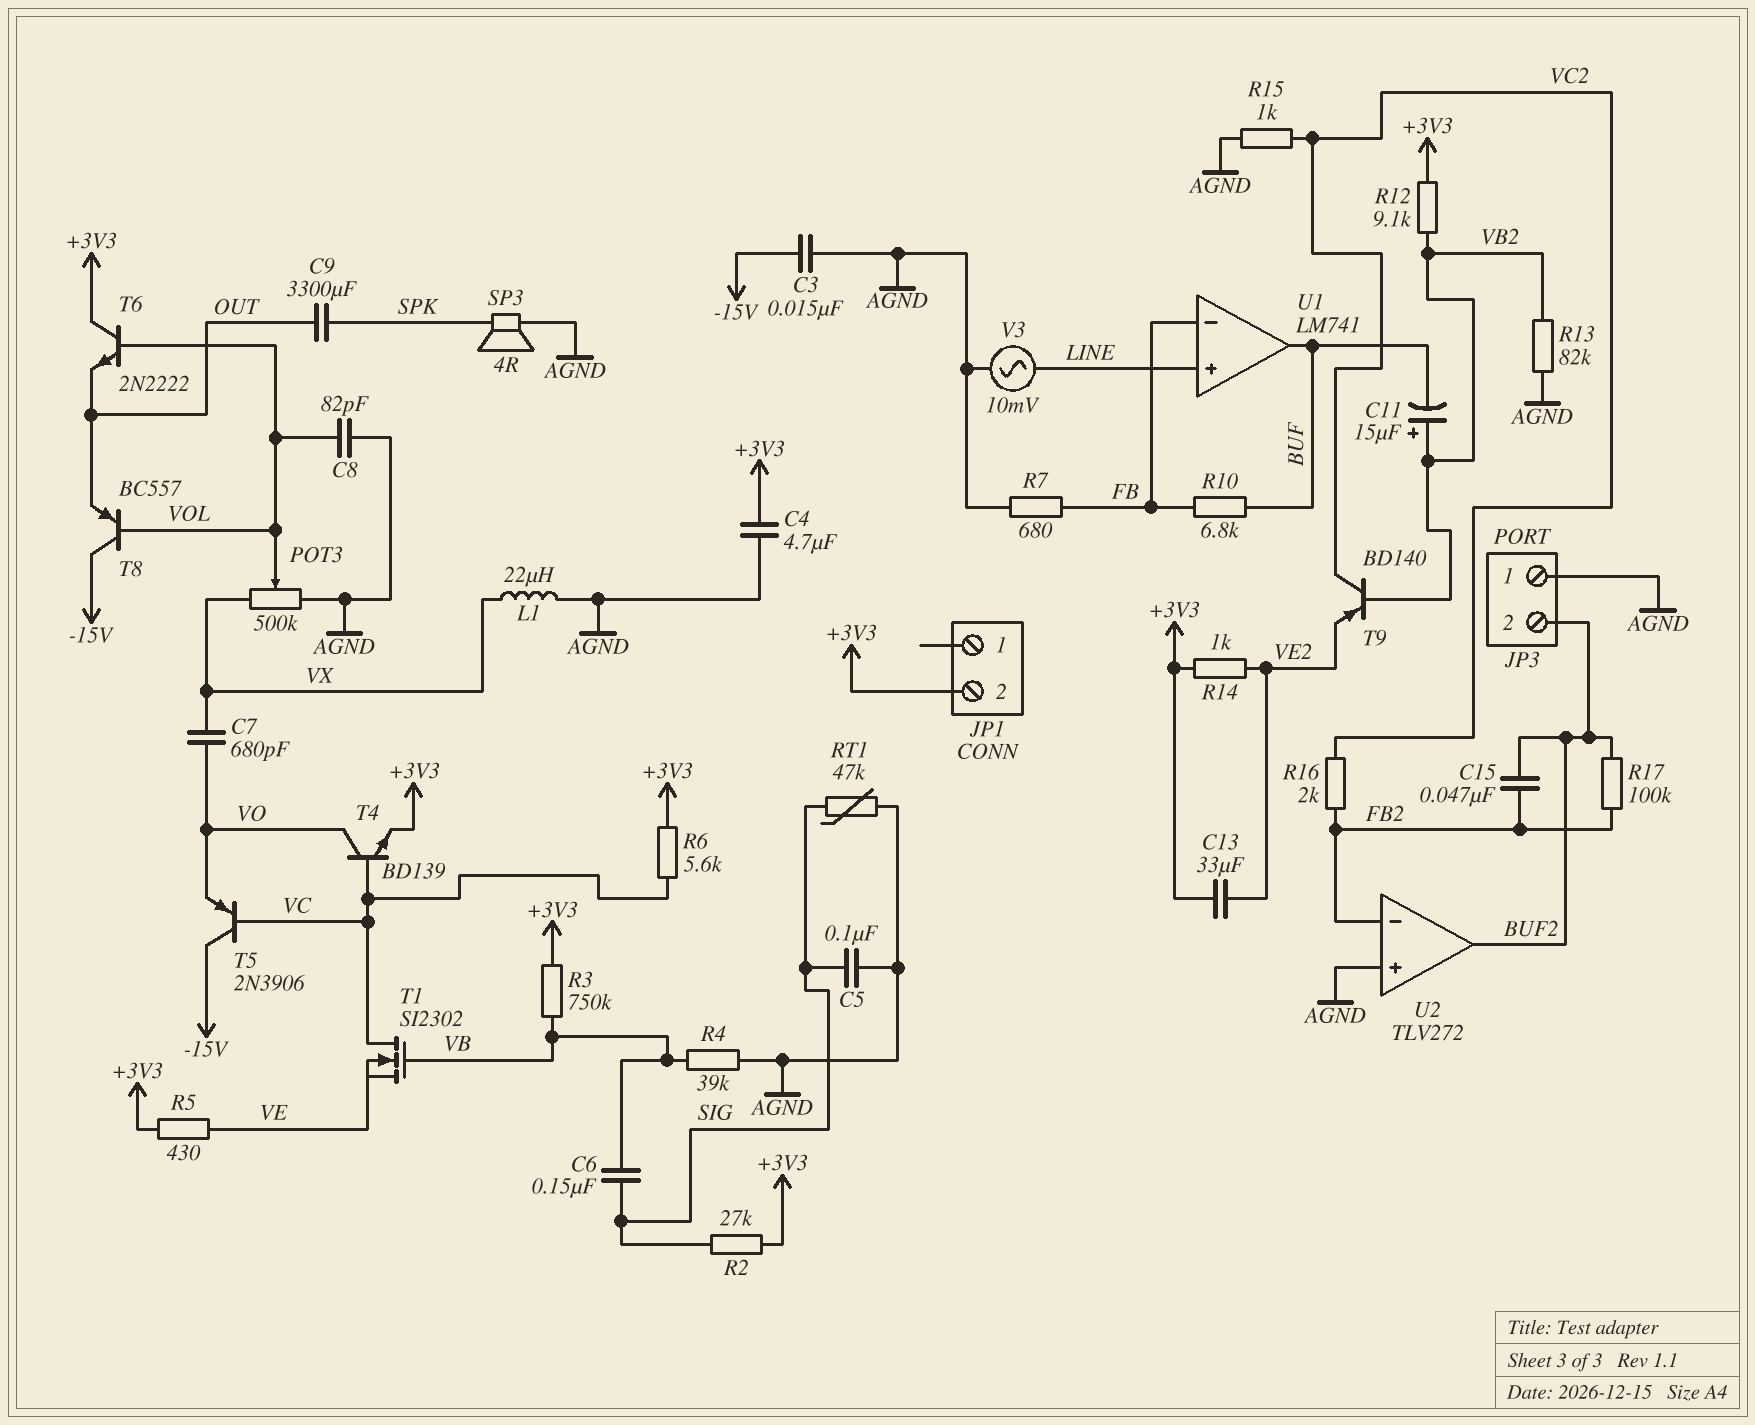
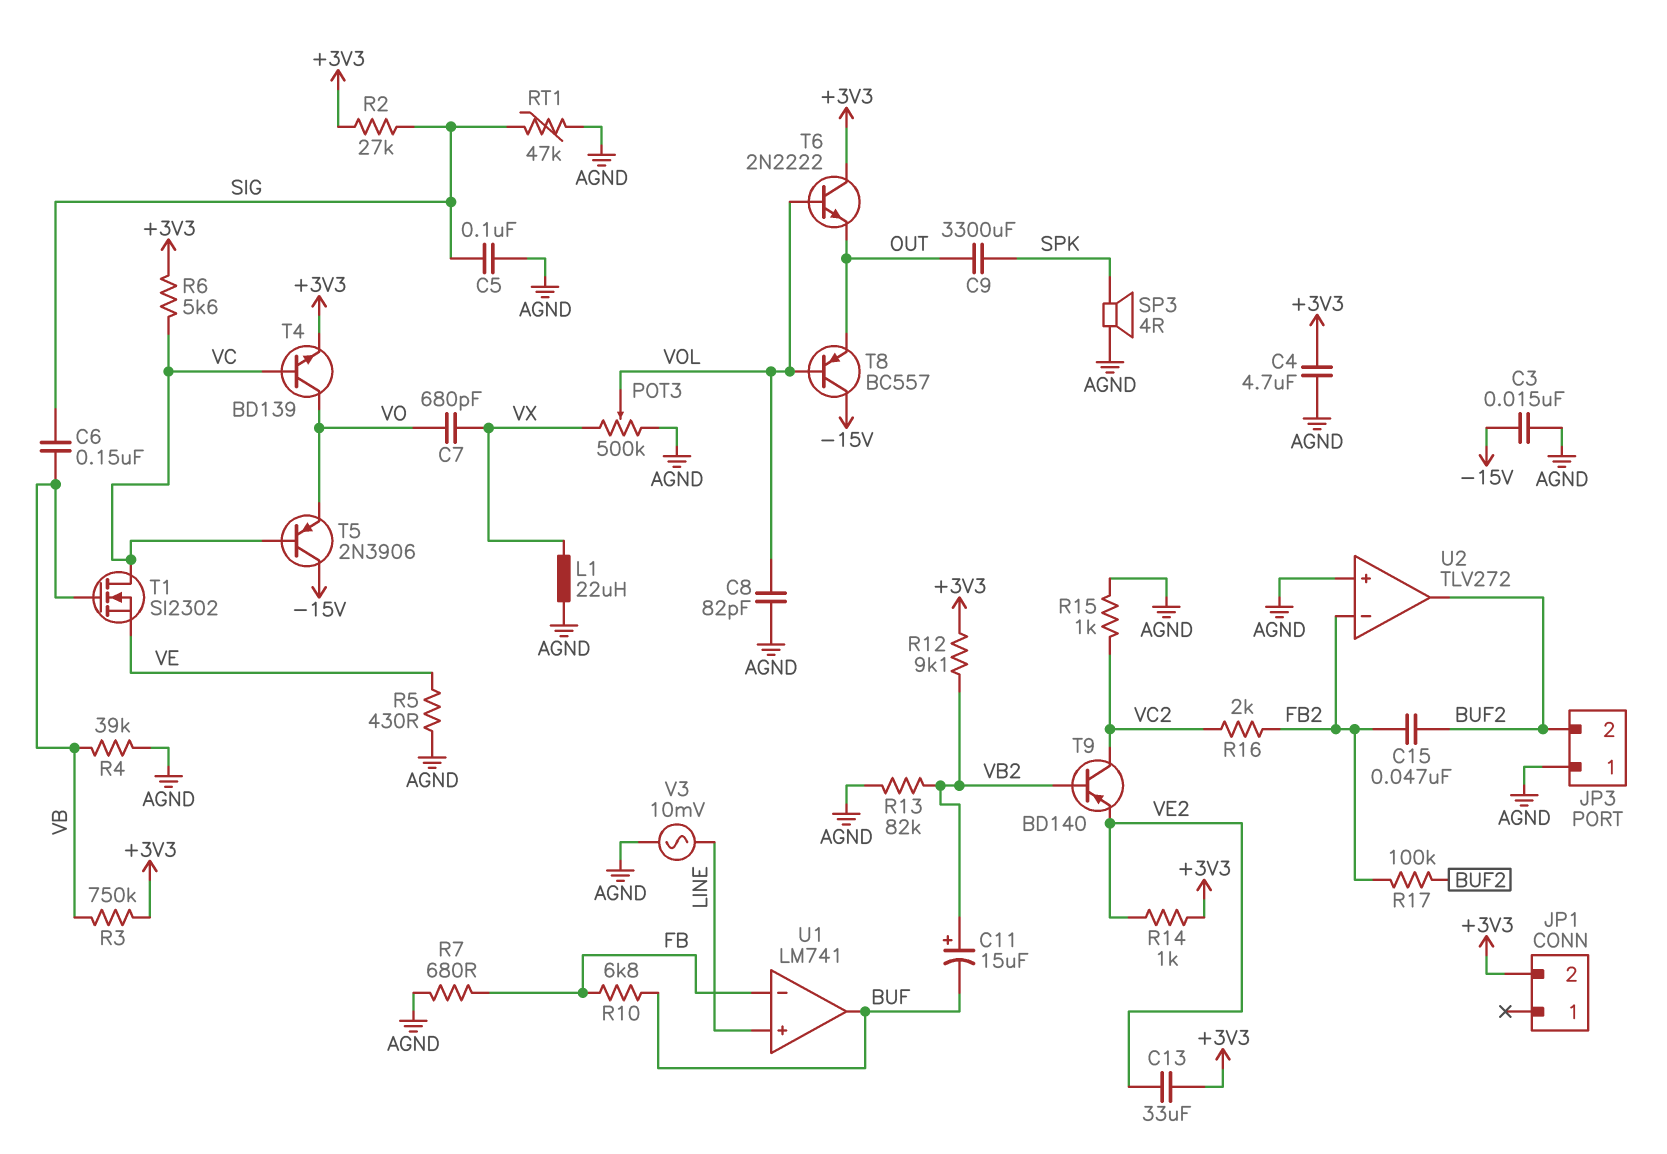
R5: 430 (+3V3, VE) -> 430 (AGND, VE)

